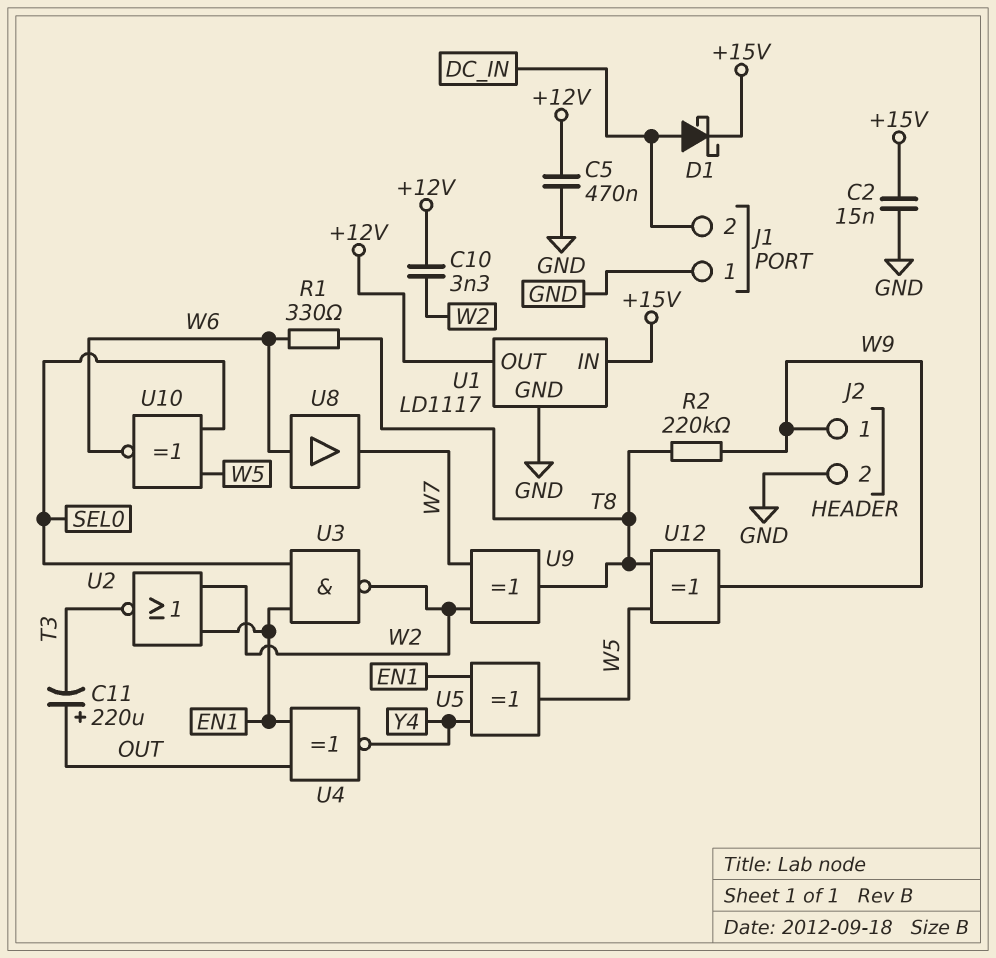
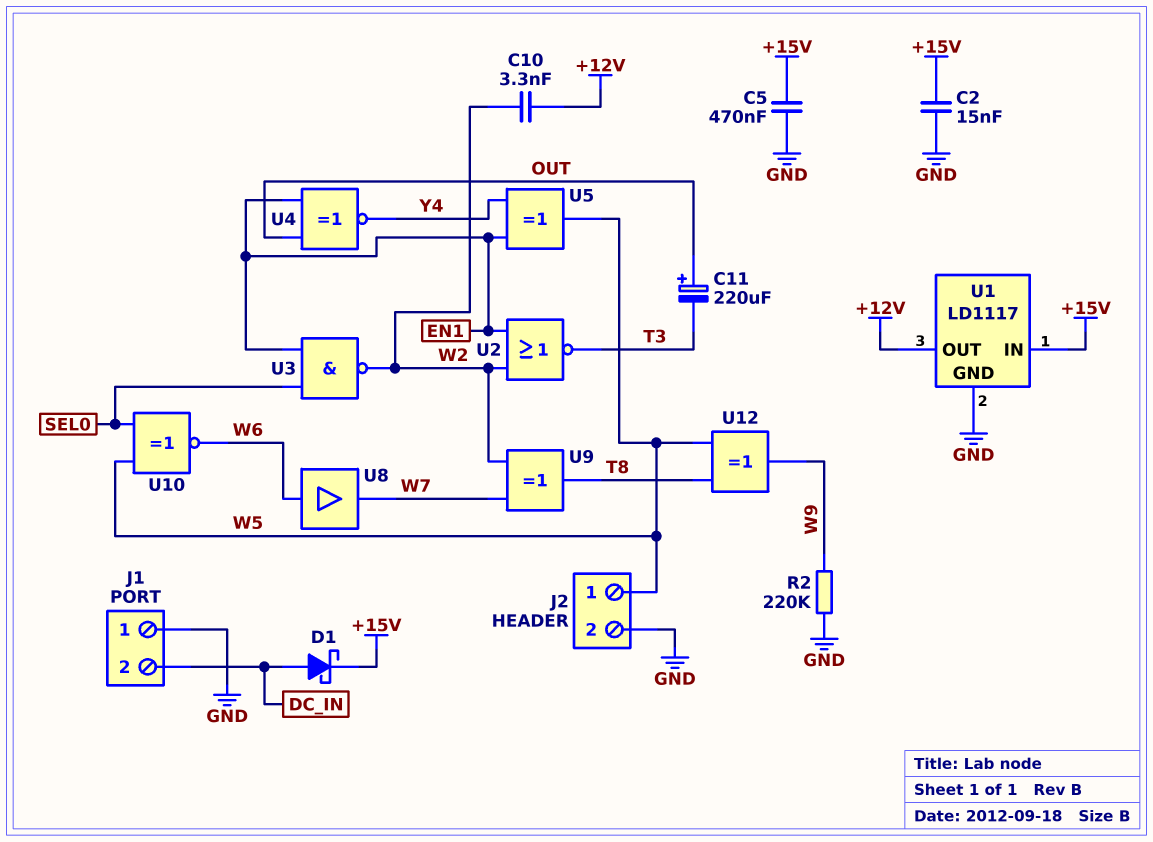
C5: 470nF (+12V, GND) -> 470nF (+15V, GND)
J2 pin 1: W9 -> W5
R1: 330 (T8, W6) -> none
R2: 220k (T8, W9) -> 220k (GND, W9)

